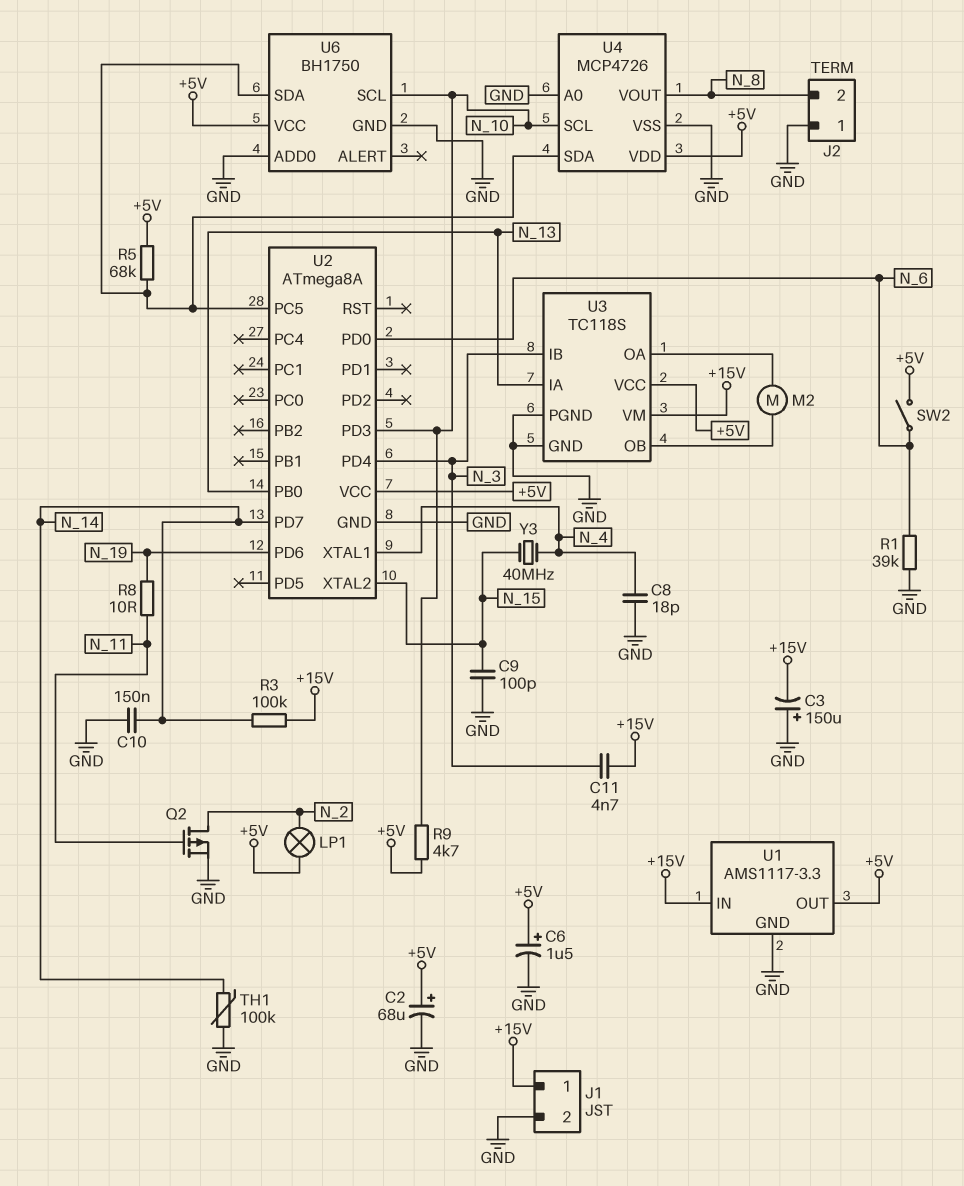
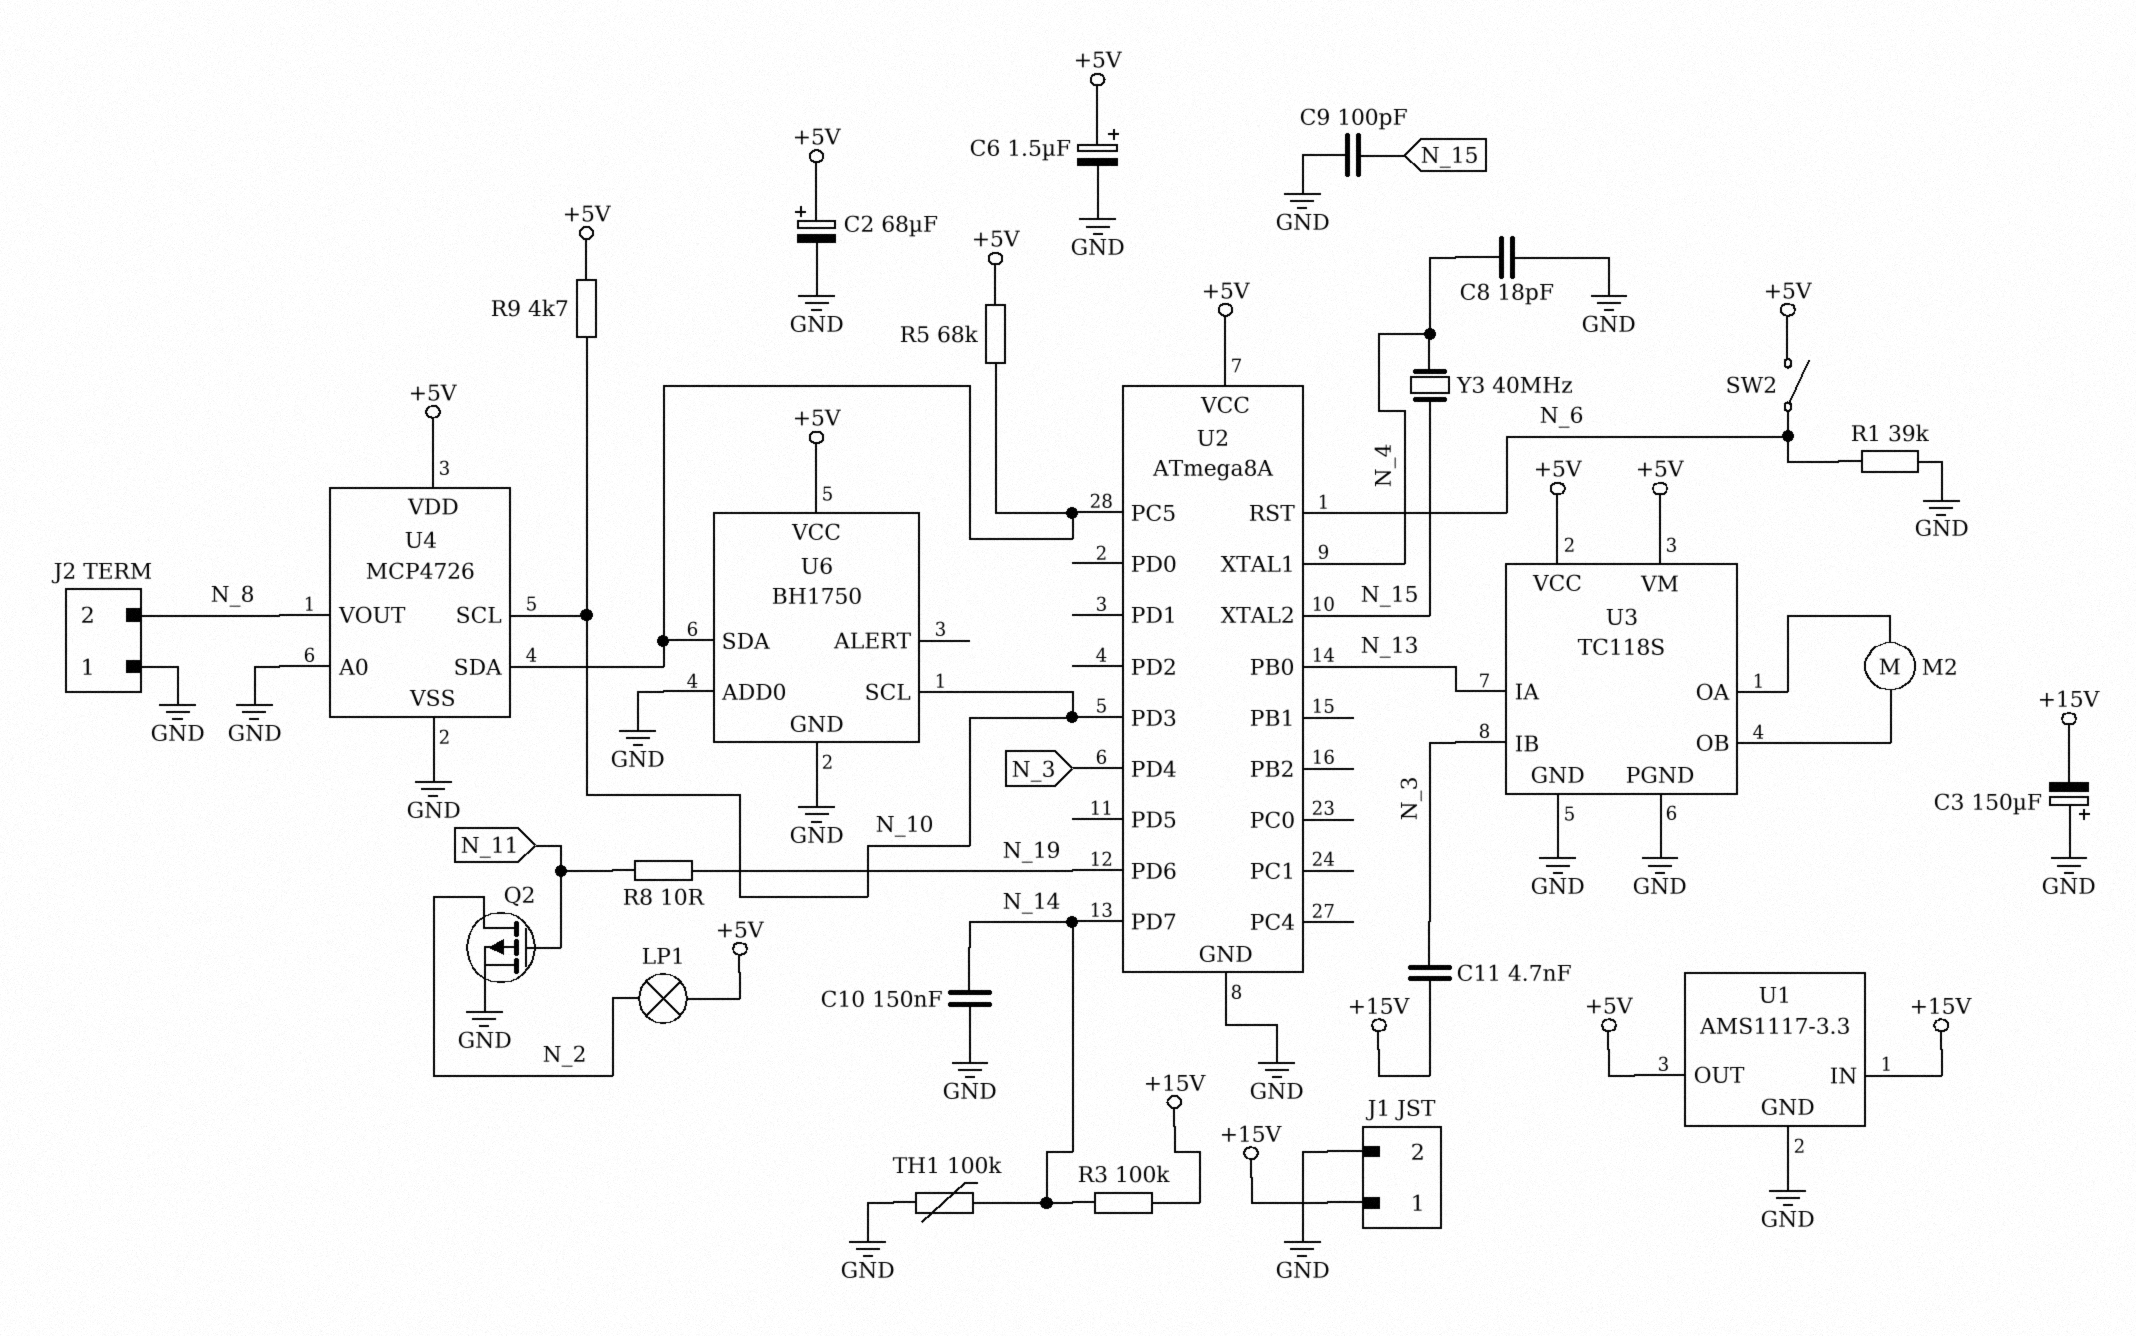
U2 pin PD0: N_6 -> none
U2 pin RST: none -> N_6
U3 pin VM: +15V -> +5V

